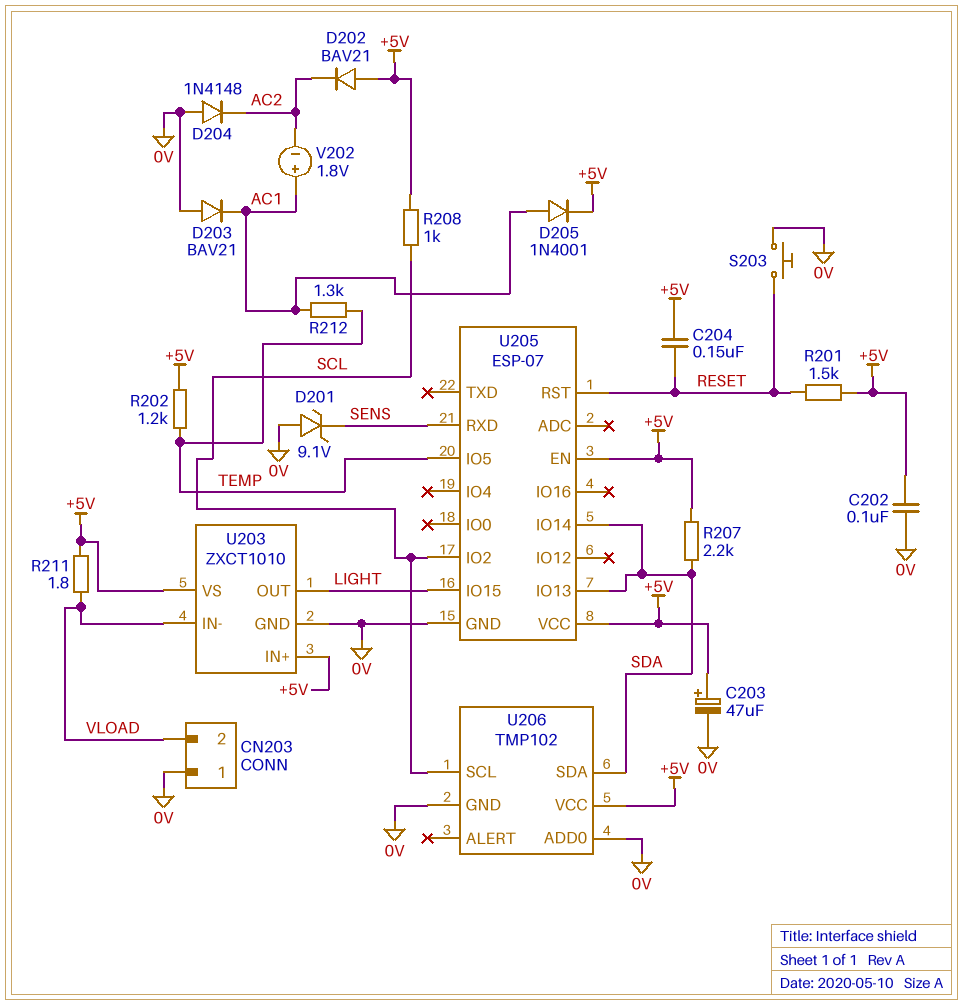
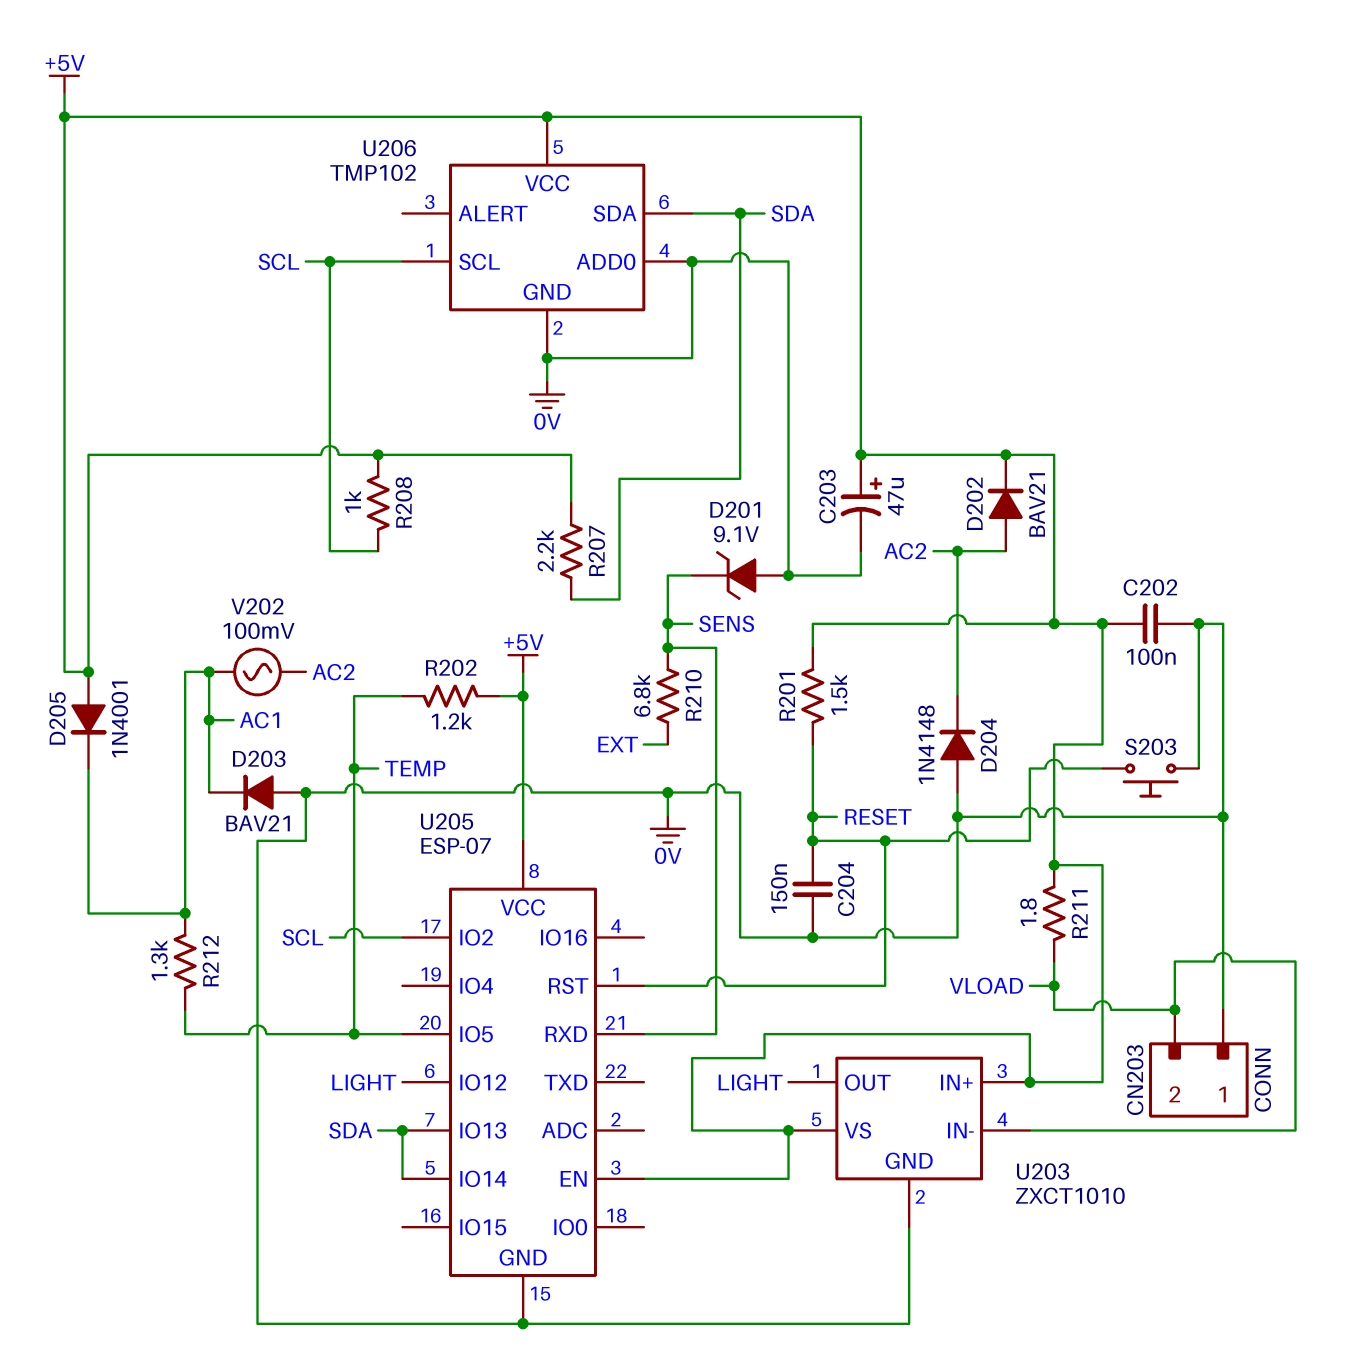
C204: 150nF (+5V, RESET) -> 150nF (0V, RESET)
D202: diode BAV21 (A +5V, K AC2) -> diode BAV21 (A AC2, K +5V)
D205: diode 1N4001 (A AC1, K +5V) -> diode 1N4001 (A +5V, K AC1)
R210: none -> 6.8k (EXT, SENS)
U205 pin IO12: none -> LIGHT
U205 pin IO15: LIGHT -> none
V202: 1.8V (plus AC1, minus AC2) -> AC 100mV (AC1, AC2)

